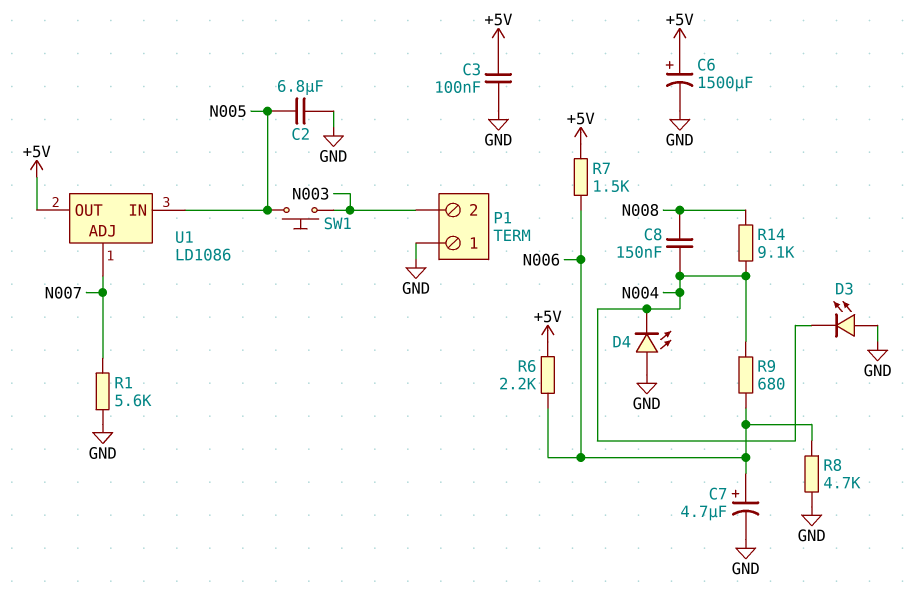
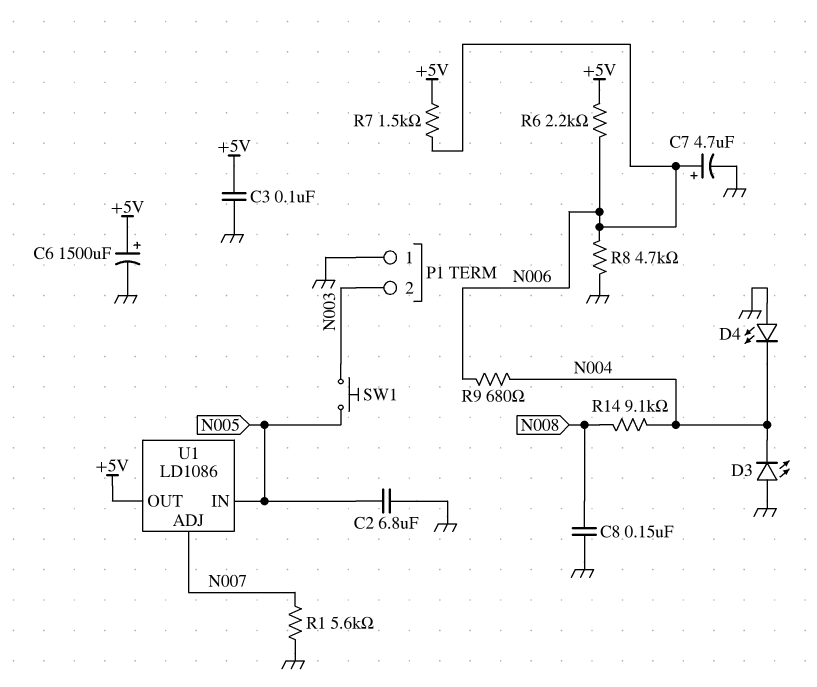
C8: 150nF (N004, N008) -> 150nF (GND, N008)

